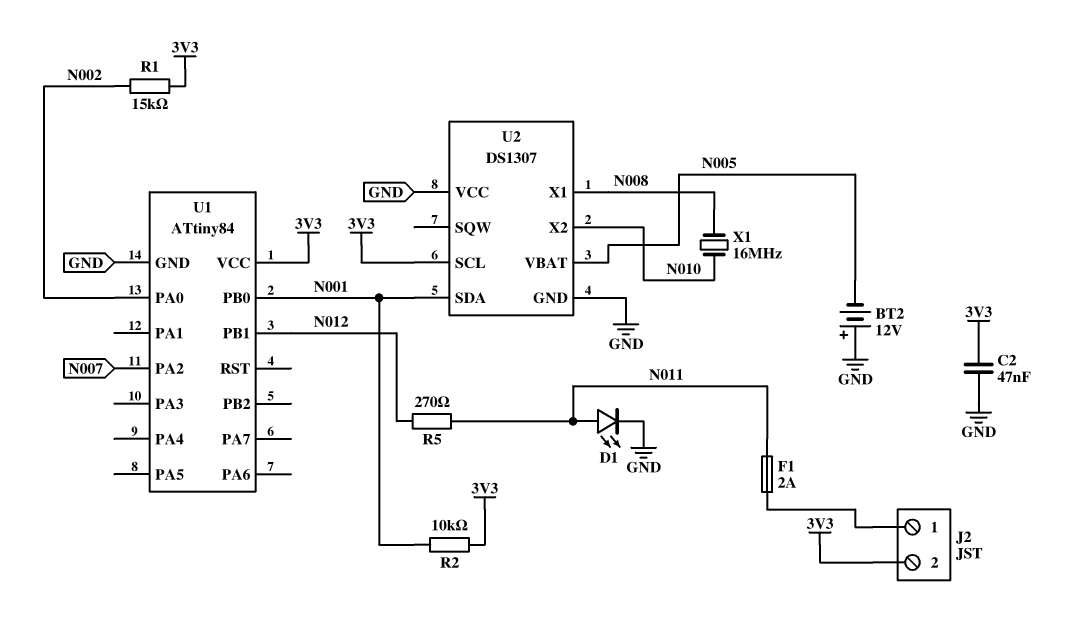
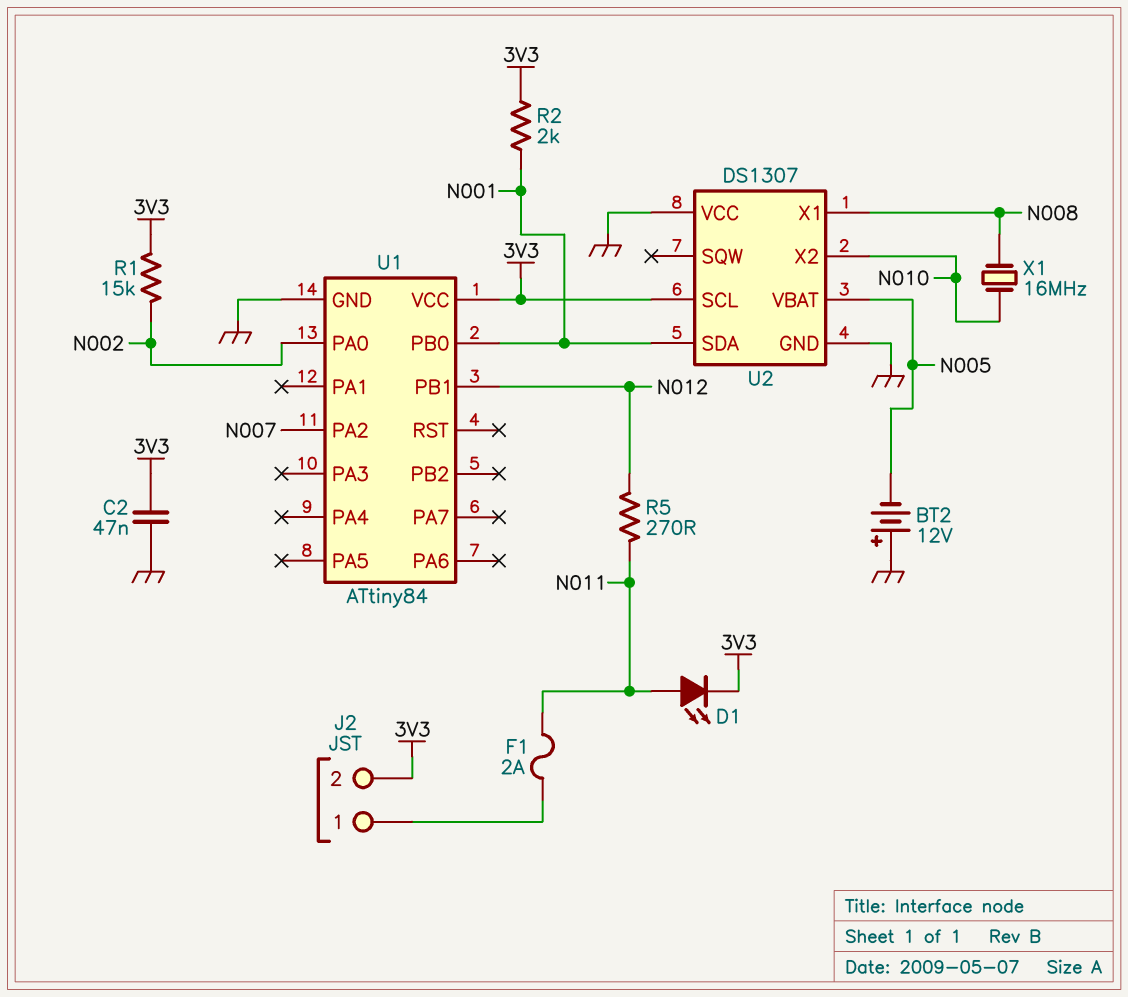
D1: LED (A N011, K GND) -> LED (A N011, K 3V3)
R2: 10k (3V3, N001) -> 2k (3V3, N001)

